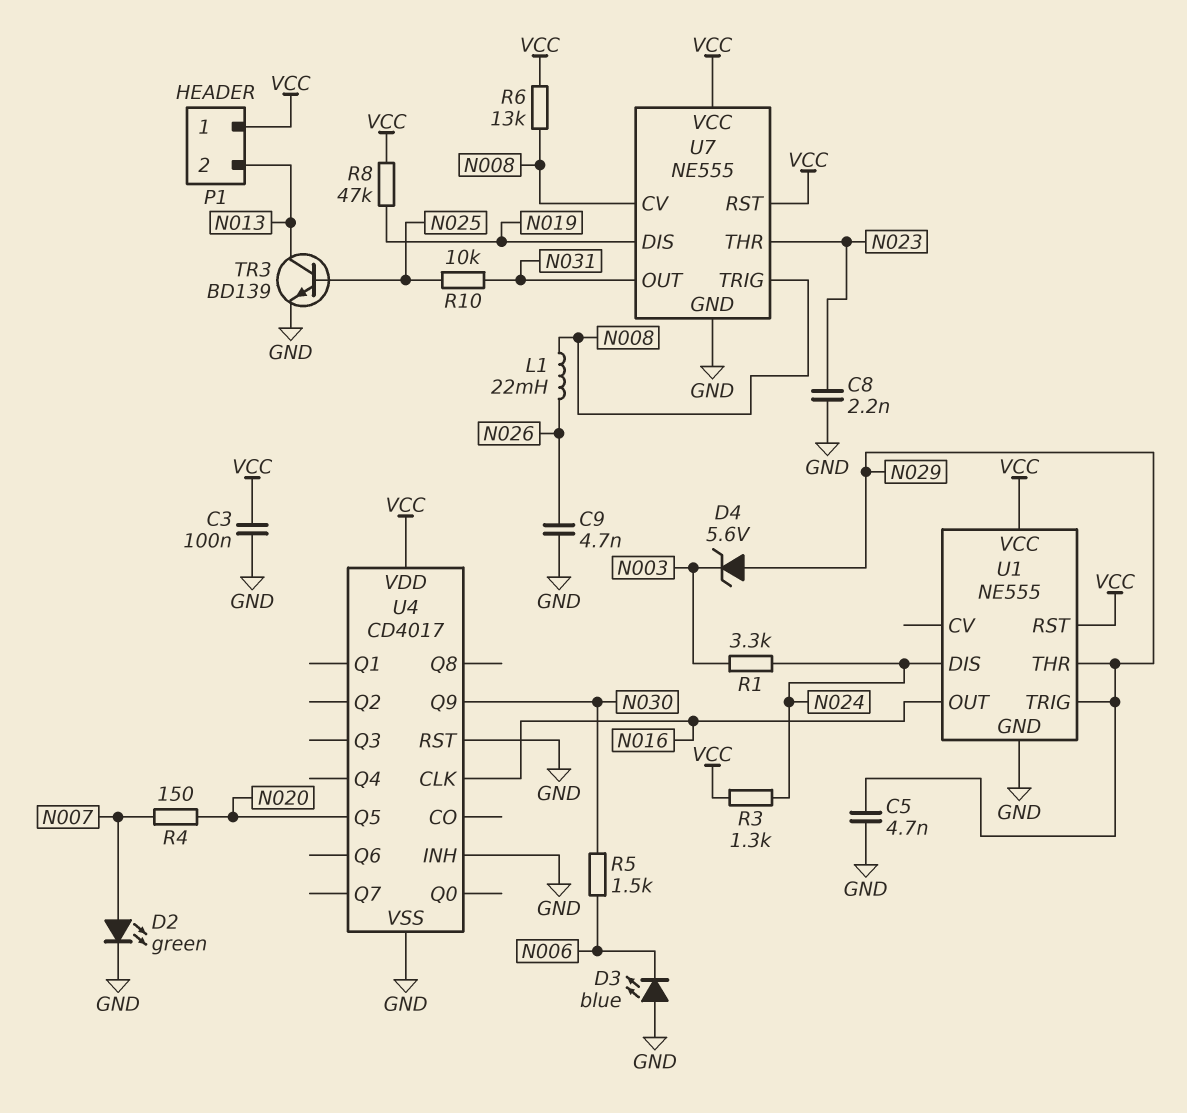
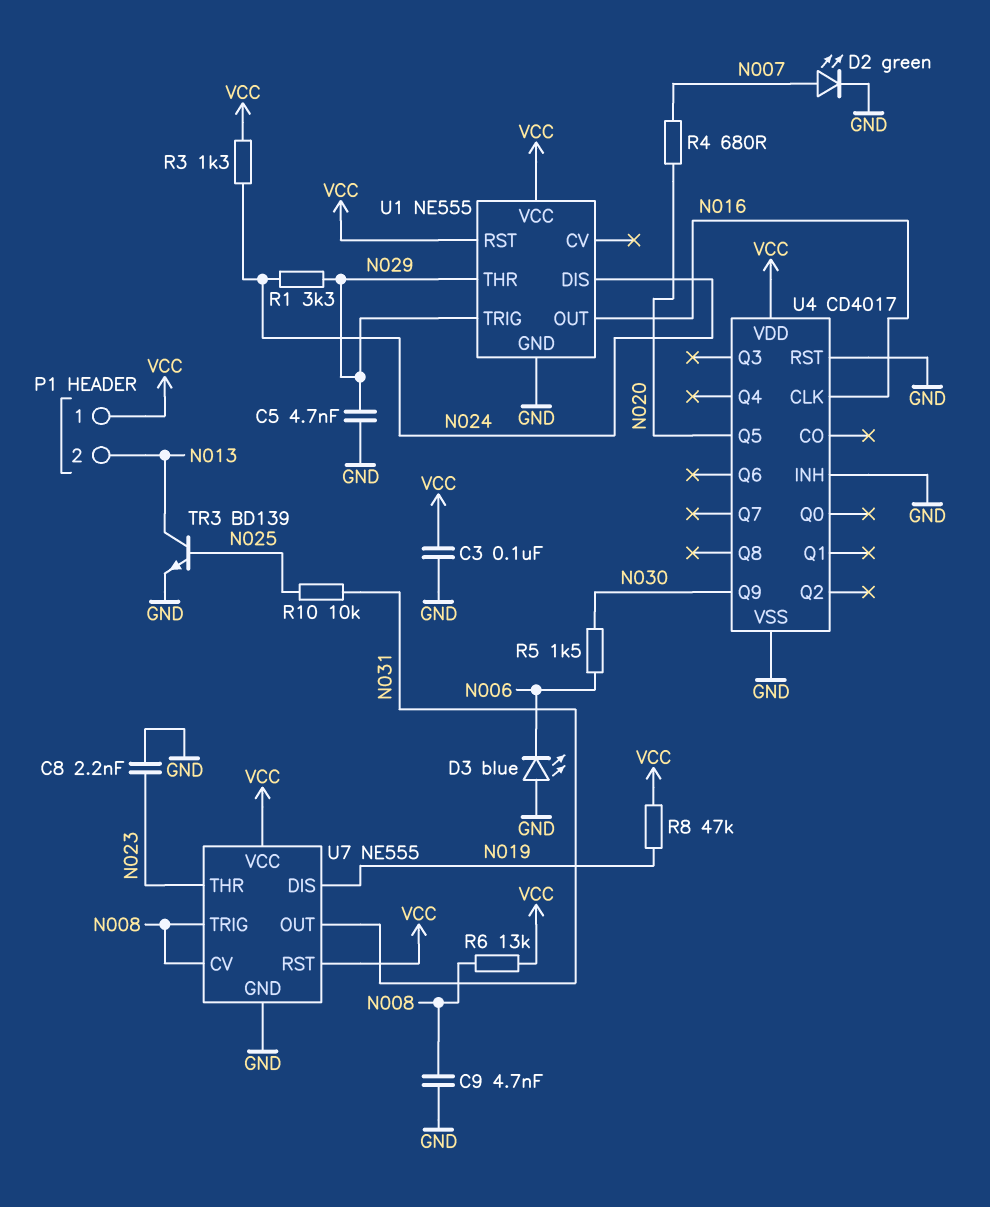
C9: 4.7nF (GND, N026) -> 4.7nF (GND, N008)
D4: zener 5.6V (A N029, K N003) -> none
L1: 22mH (N008, N026) -> none
R1: 3.3k (N003, N024) -> 3.3k (N024, N029)
R4: 150 (N007, N020) -> 680 (N007, N020)

